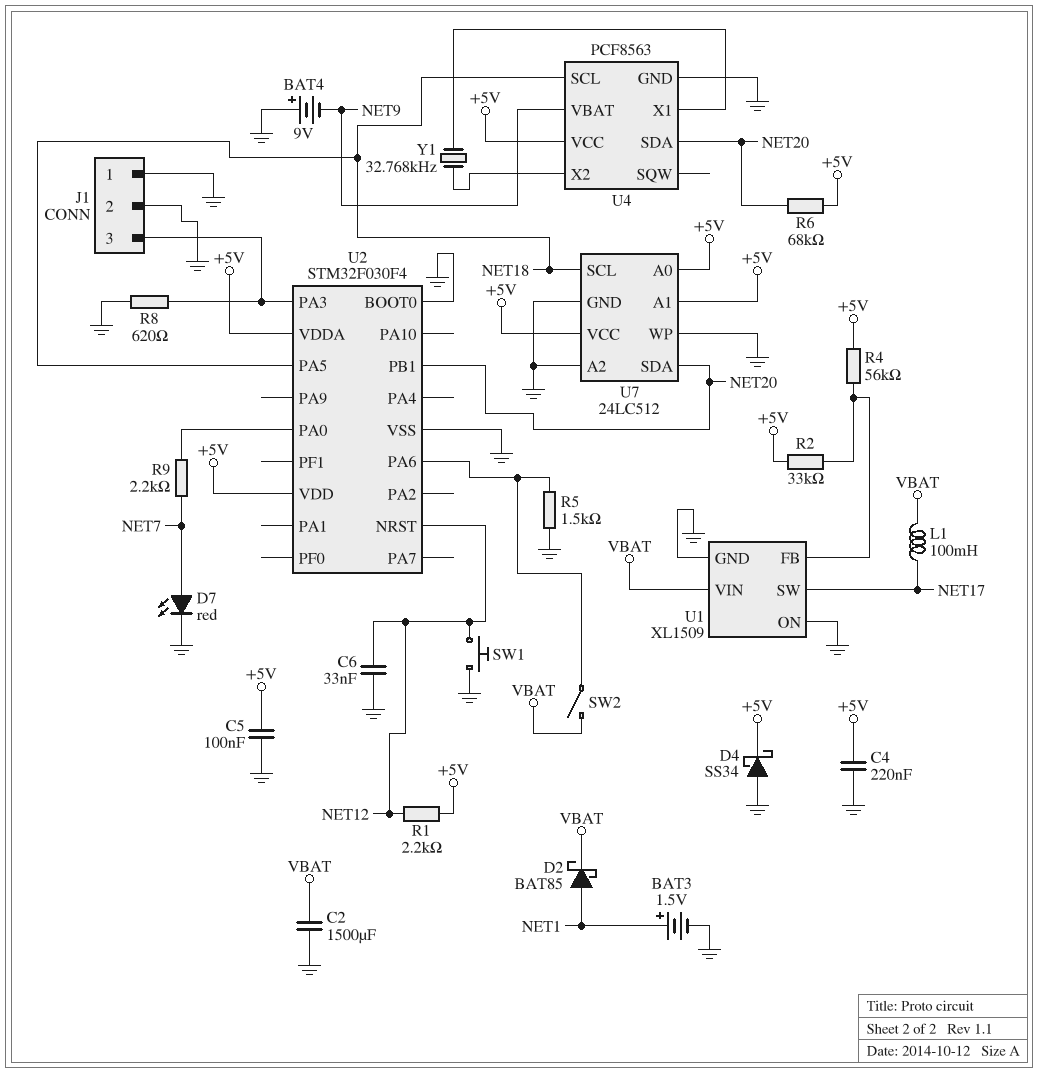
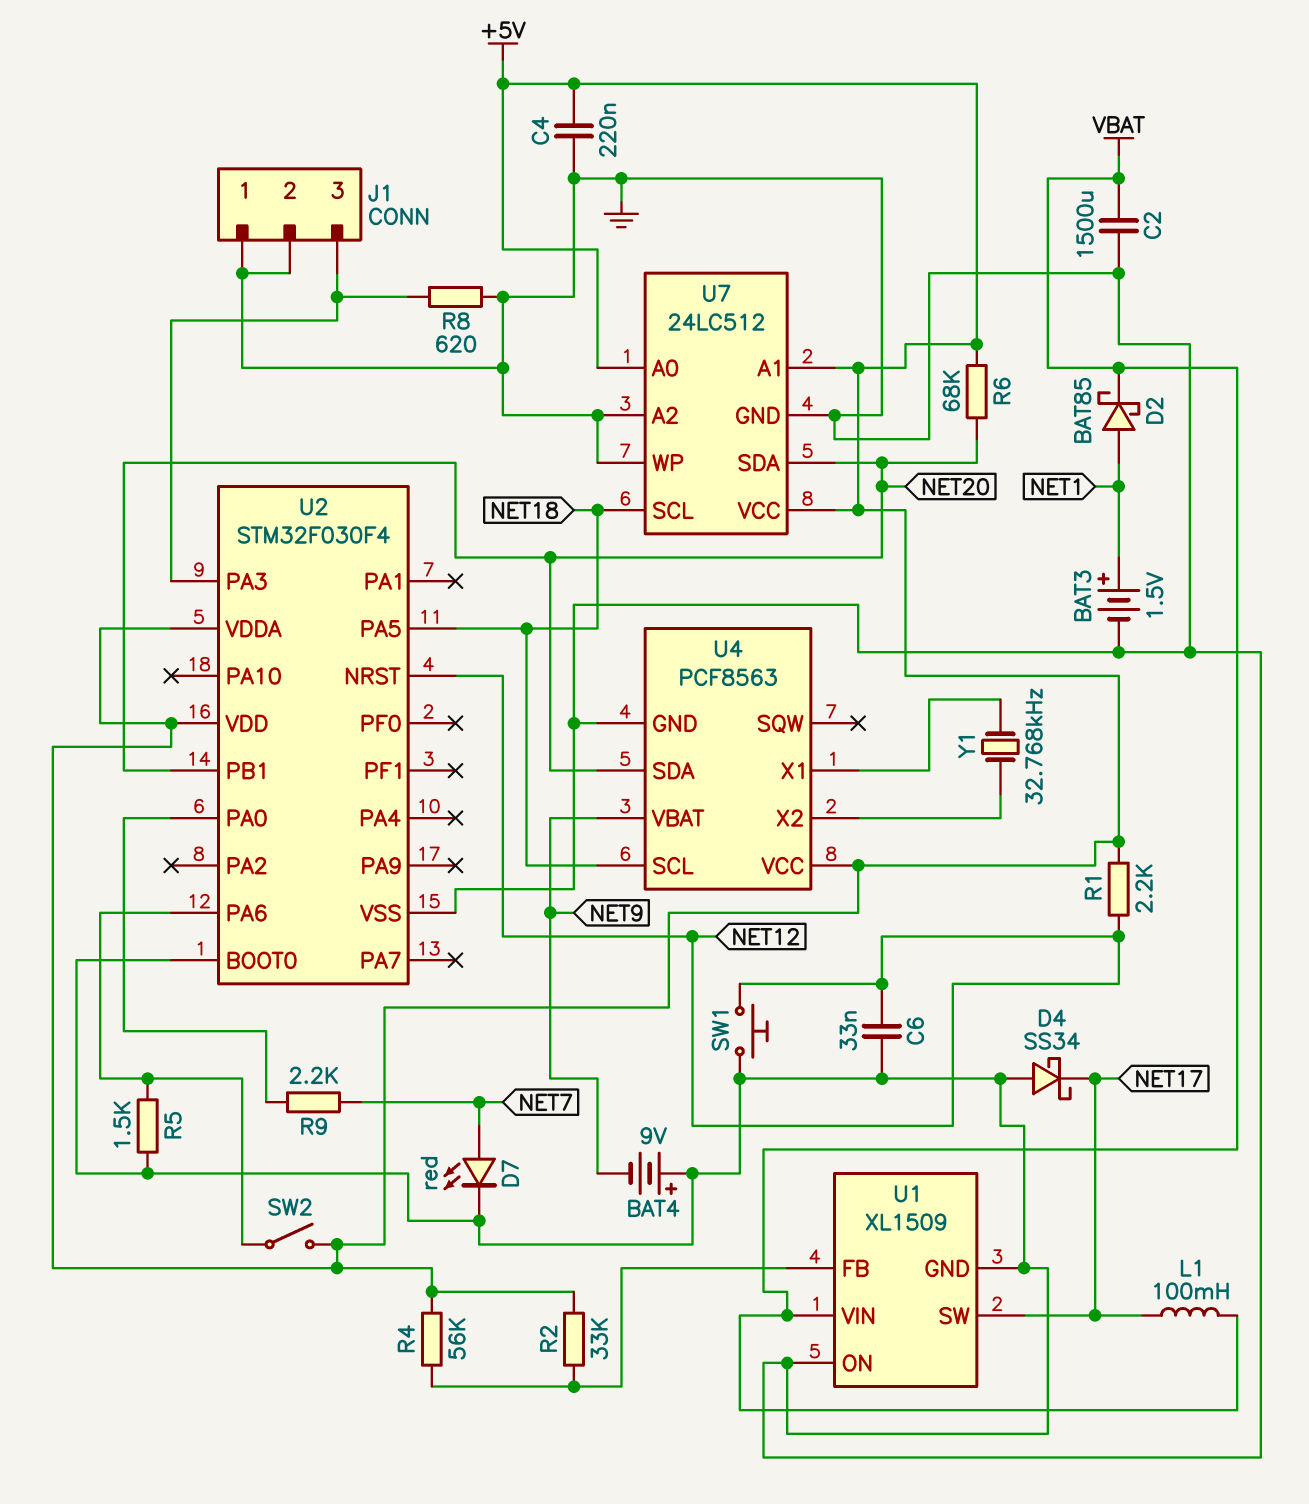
C5: 100nF (+5V, GND) -> none
D4: schottky SS34 (A GND, K +5V) -> schottky SS34 (A GND, K NET17)
SW2: switch (U2/PA6, VBAT) -> switch (+5V, U2/PA6)

